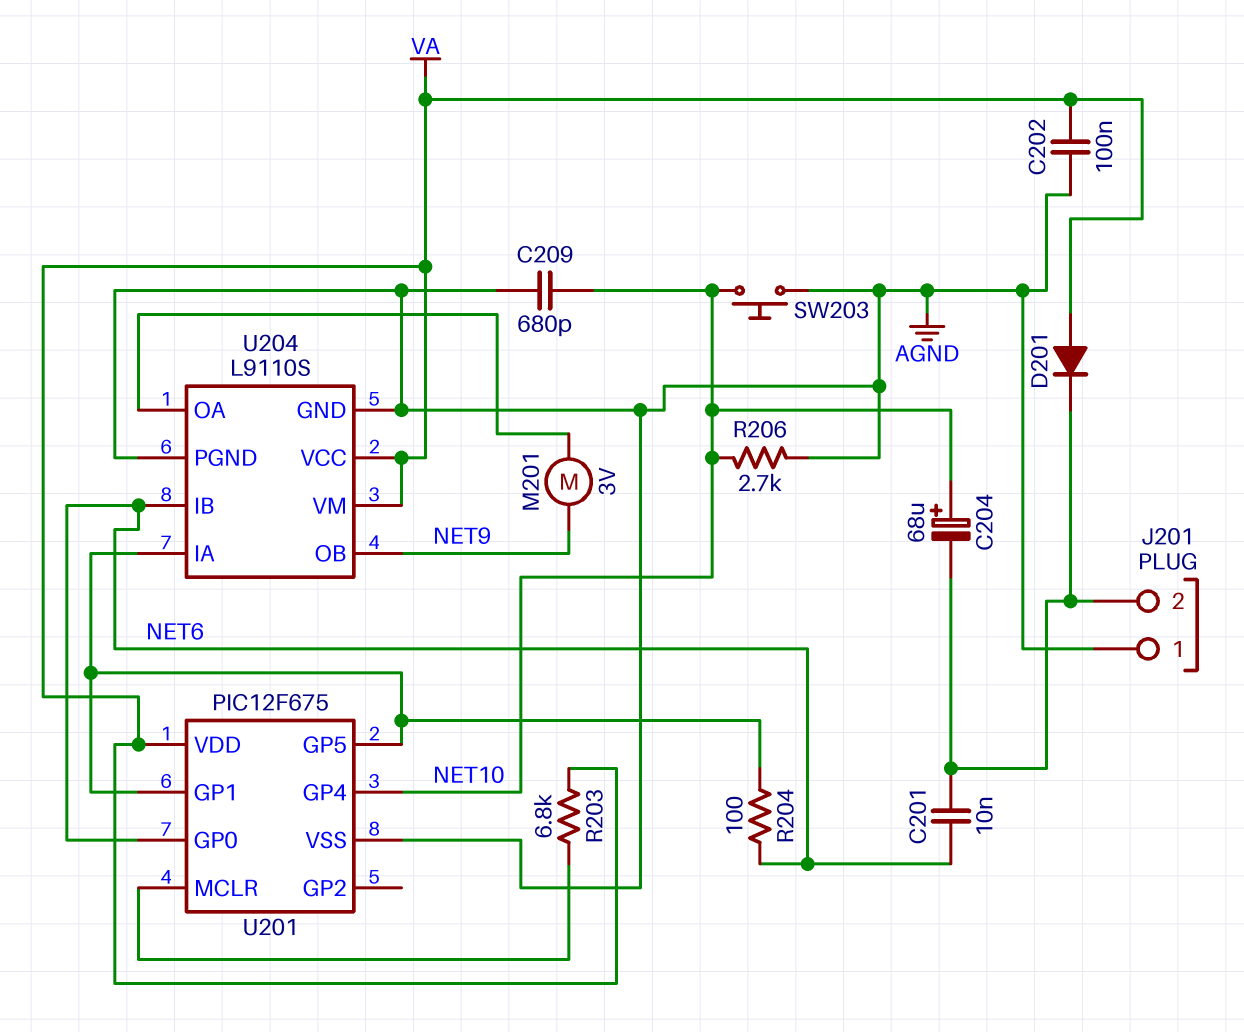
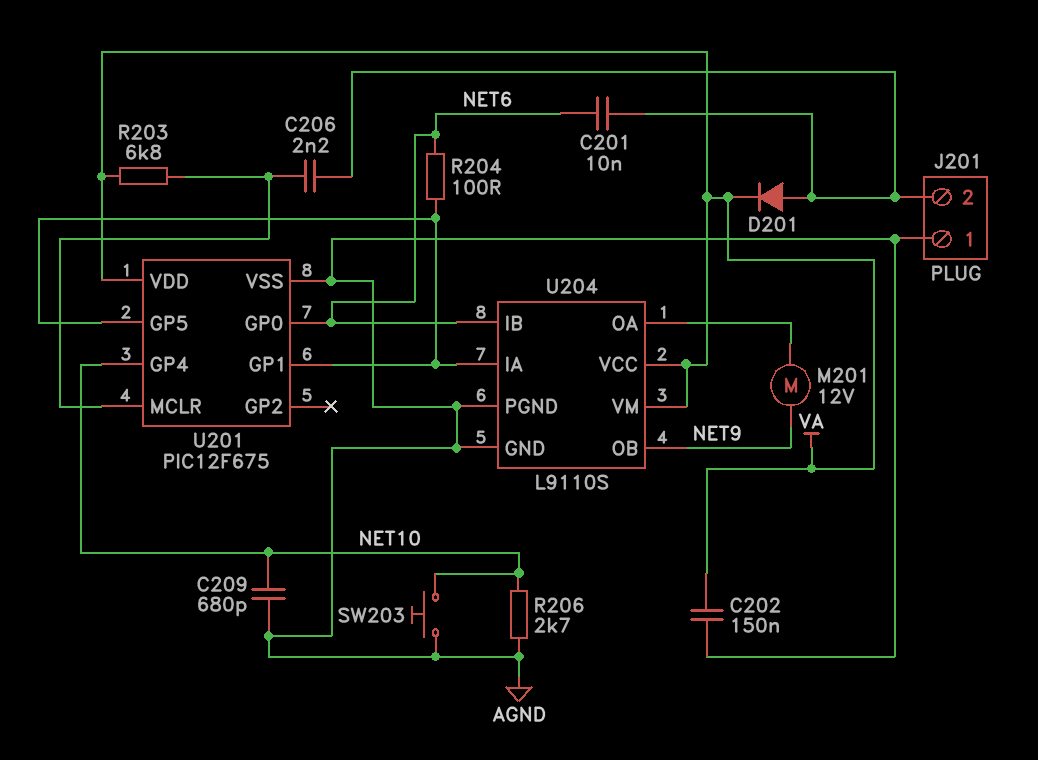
C202: 100nF (AGND, VA) -> 150nF (AGND, VA)
C204: 68uF (plus NET10, minus J201/2) -> none
C206: none -> 2.2nF (J201/2, U201/MCLR)
D201: diode (A VA, K J201/2) -> diode (A J201/2, K VA)
M201: motor 3V (NET9, U204/OA) -> motor 12V (NET9, U204/OA)

